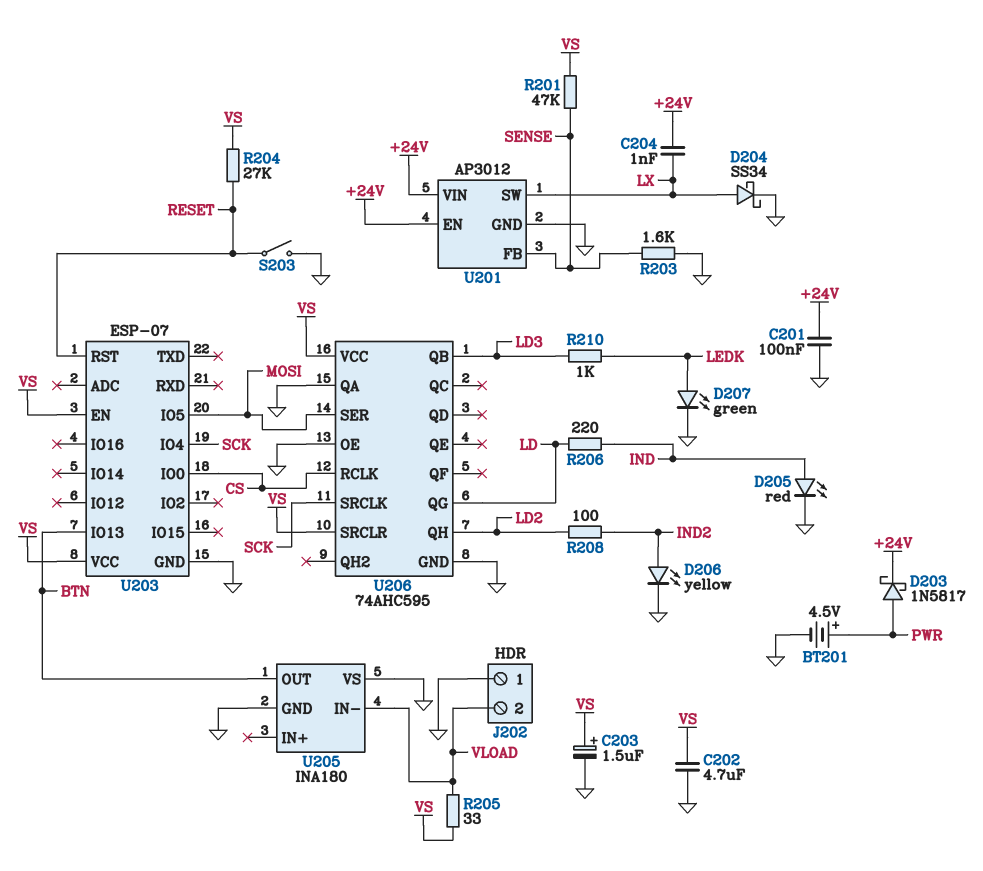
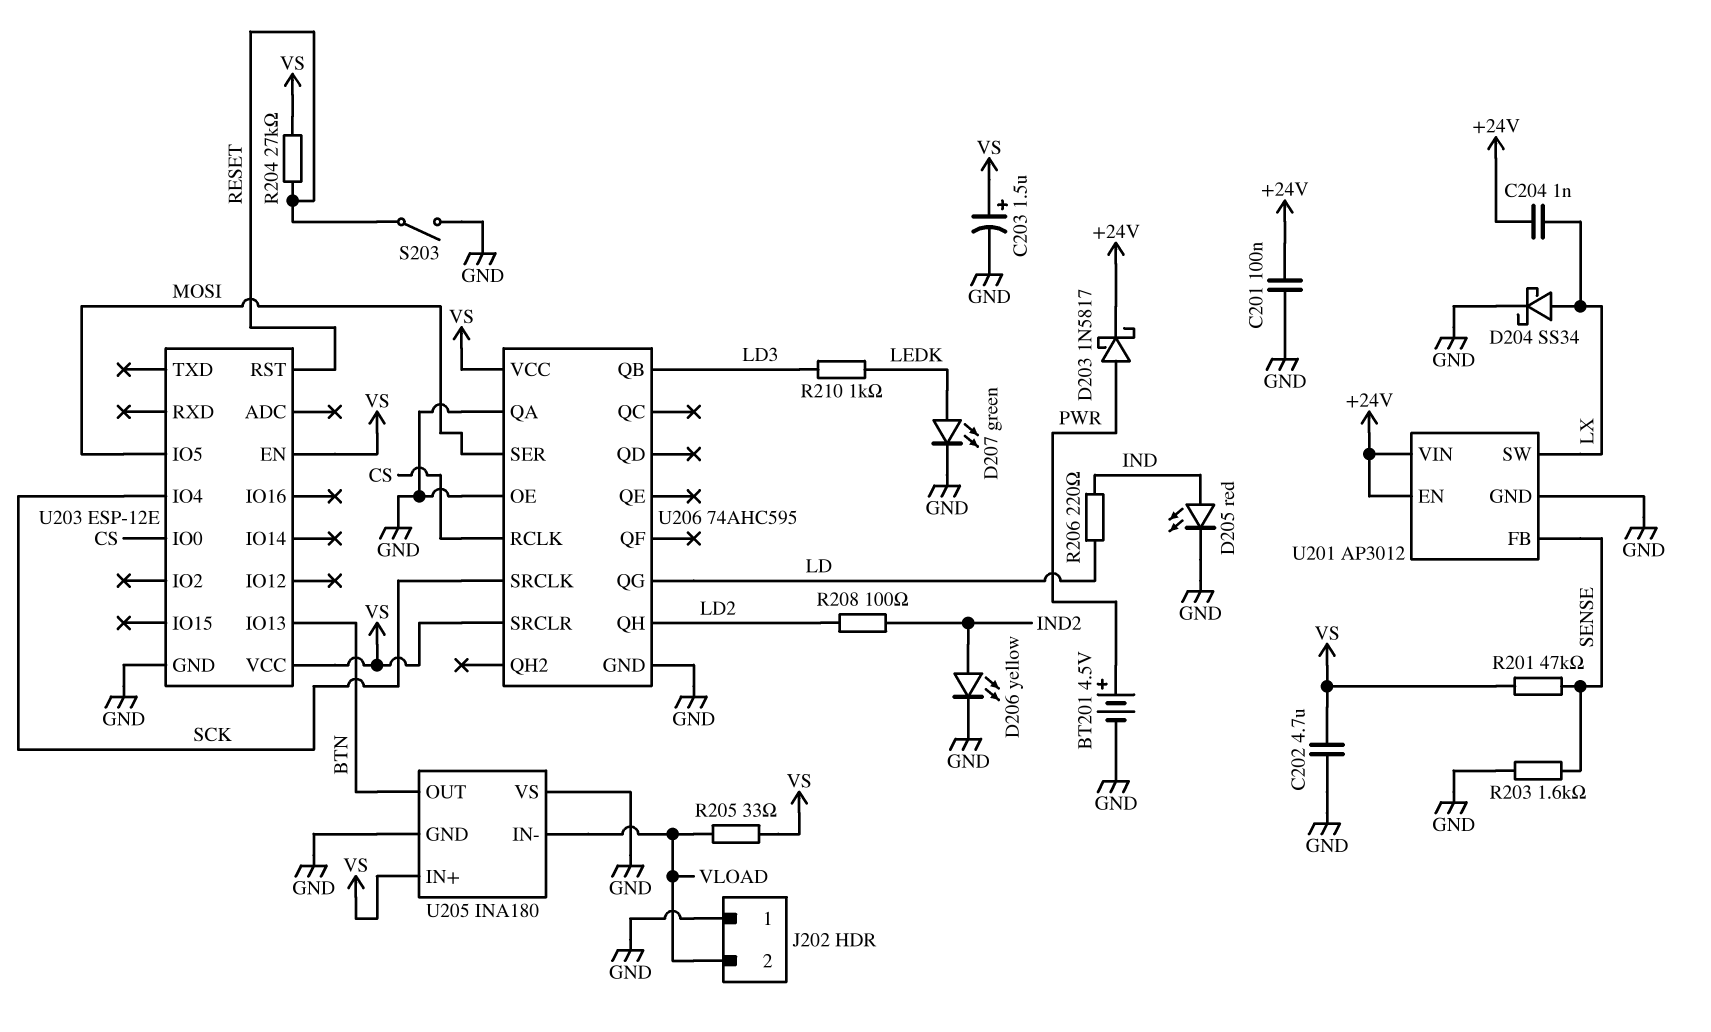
U203: ESP-07 -> ESP-12E
U205 pin IN+: none -> VS

